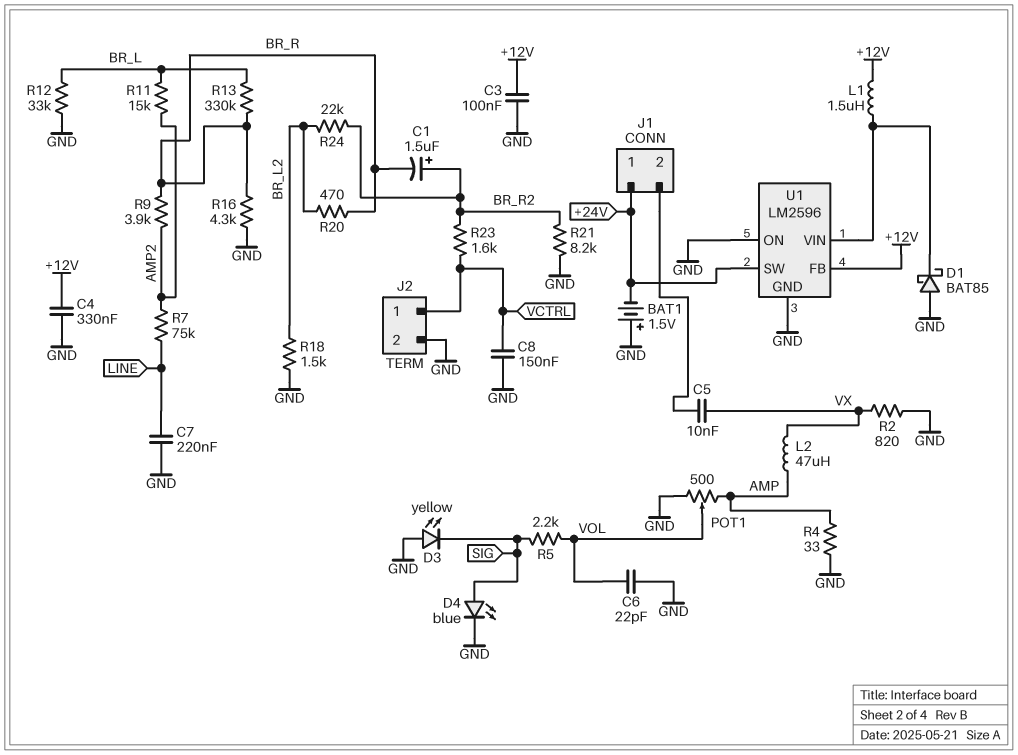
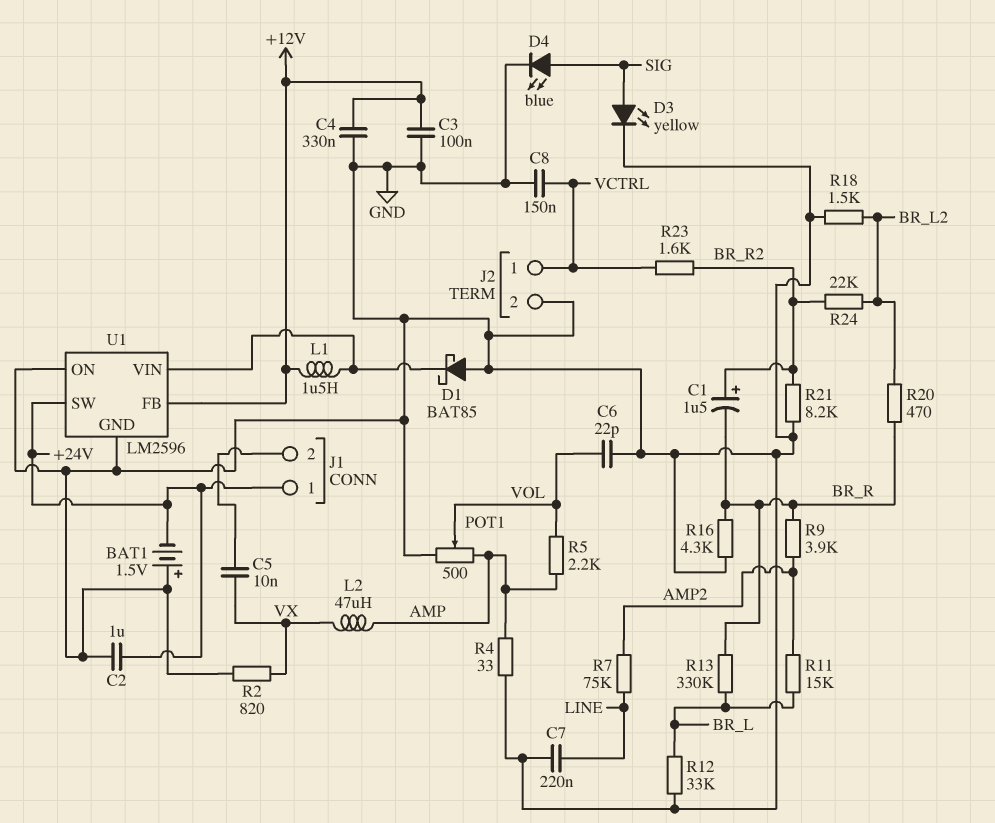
C2: none -> 1uF (+24V, GND)
D3: LED yellow (A GND, K SIG) -> LED yellow (A SIG, K GND)
R5: 2.2k (SIG, VOL) -> 2.2k (AMP, VOL)

